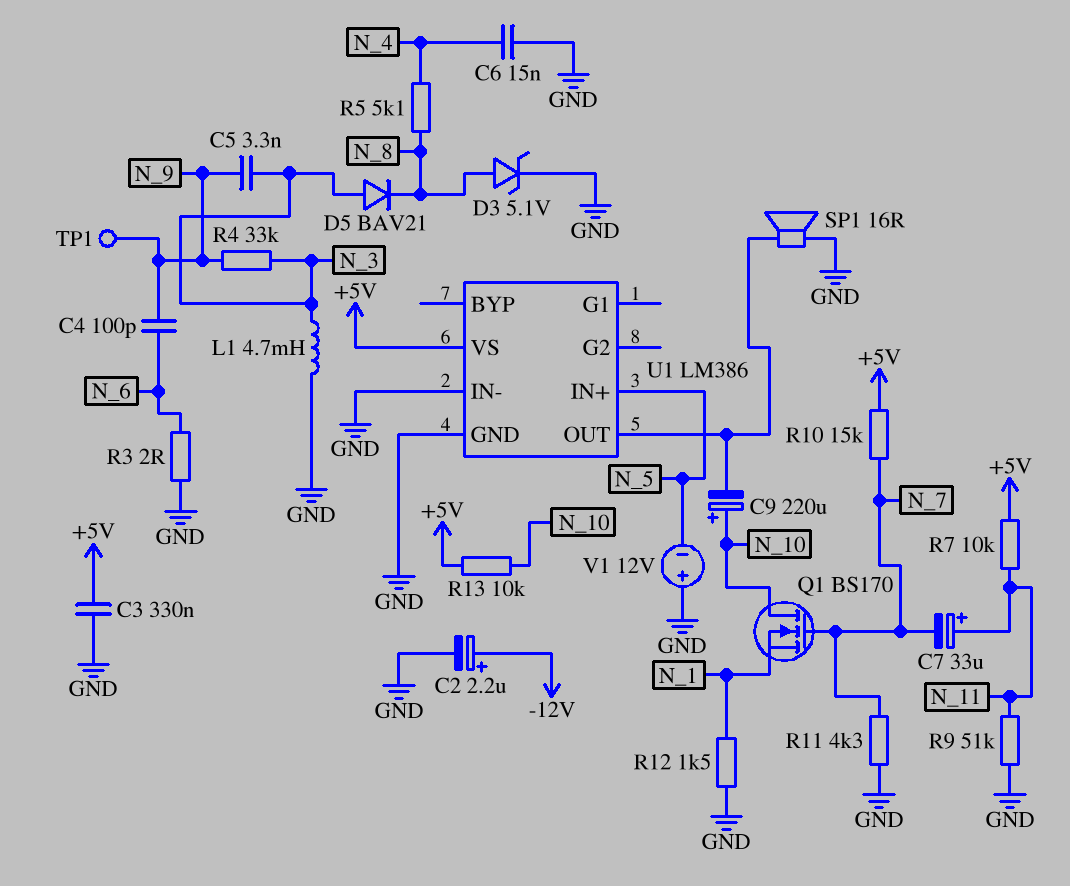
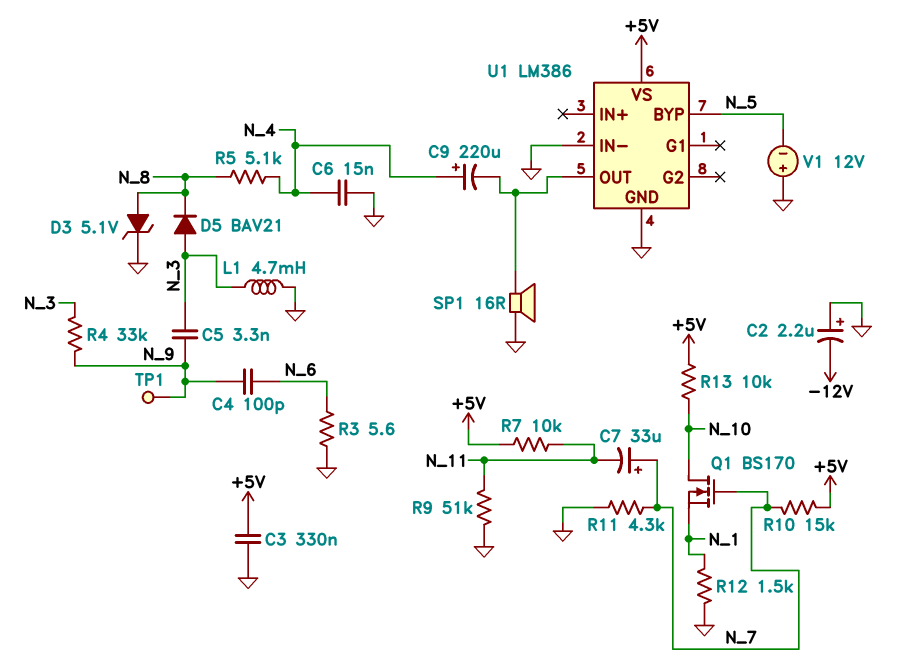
C2: 2.2uF (plus -12V, minus GND) -> 2.2uF (plus GND, minus -12V)
C7: 33uF (plus N_11, minus N_7) -> 33uF (plus N_7, minus N_11)
C9: 220uF (plus N_10, minus U1/OUT) -> 220uF (plus N_4, minus U1/OUT)
R3: 2 (GND, N_6) -> 5.6 (GND, N_6)
U1 pin BYP: none -> N_5
U1 pin IN+: N_5 -> none

